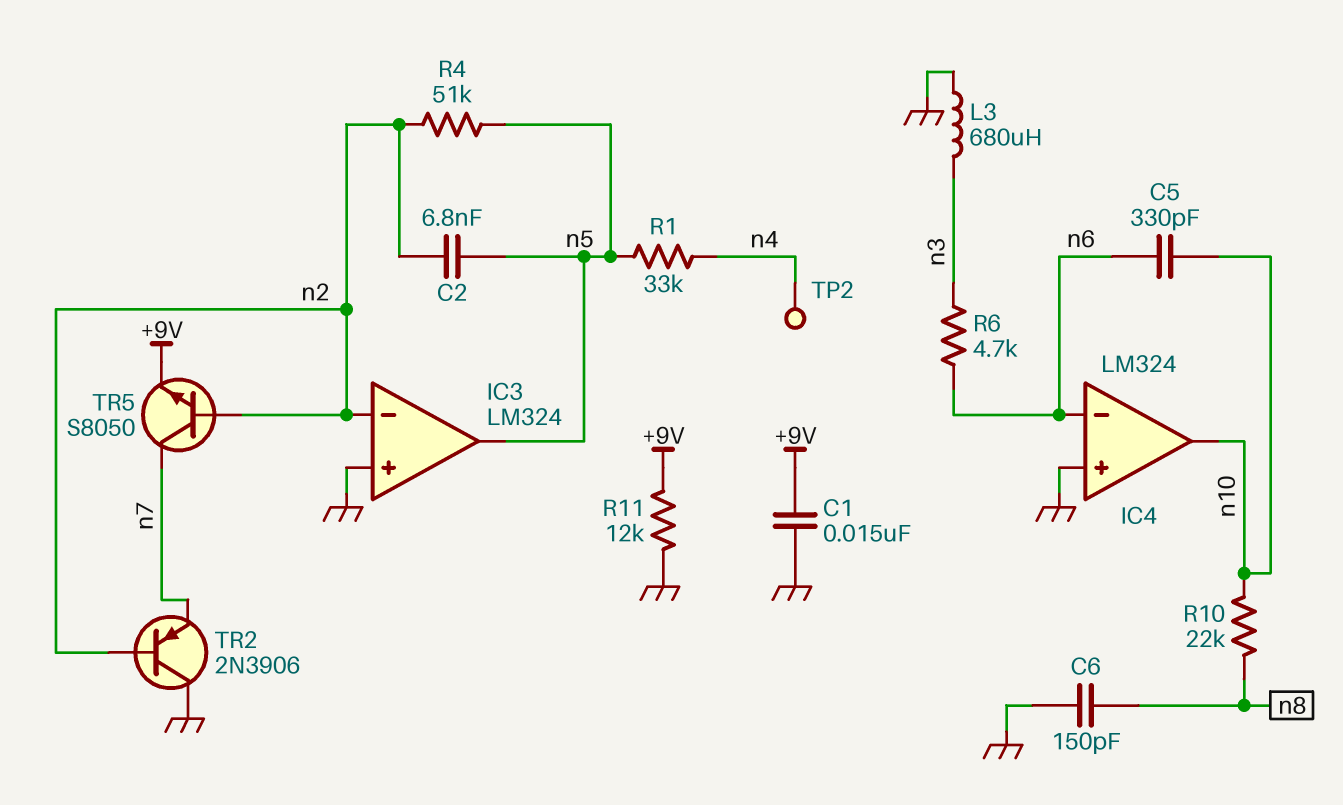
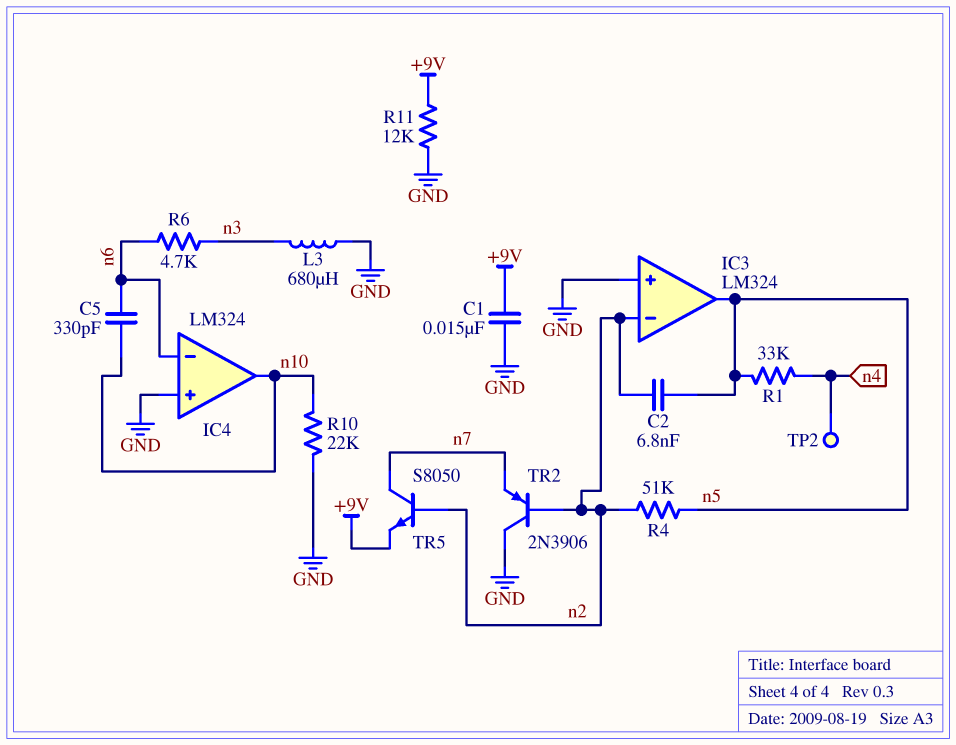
C6: 150pF (GND, n8) -> none
R10: 22k (n8, n10) -> 22k (GND, n10)

